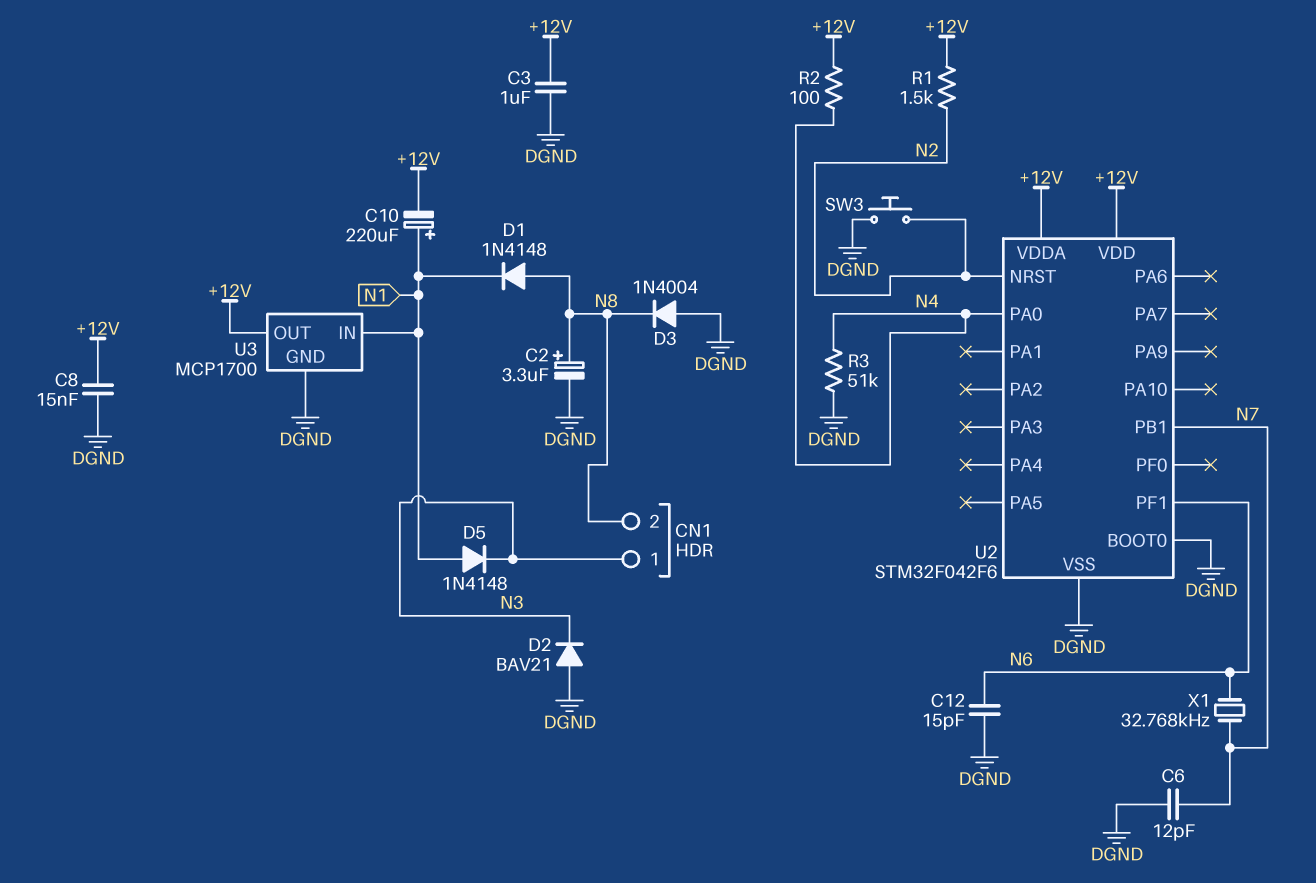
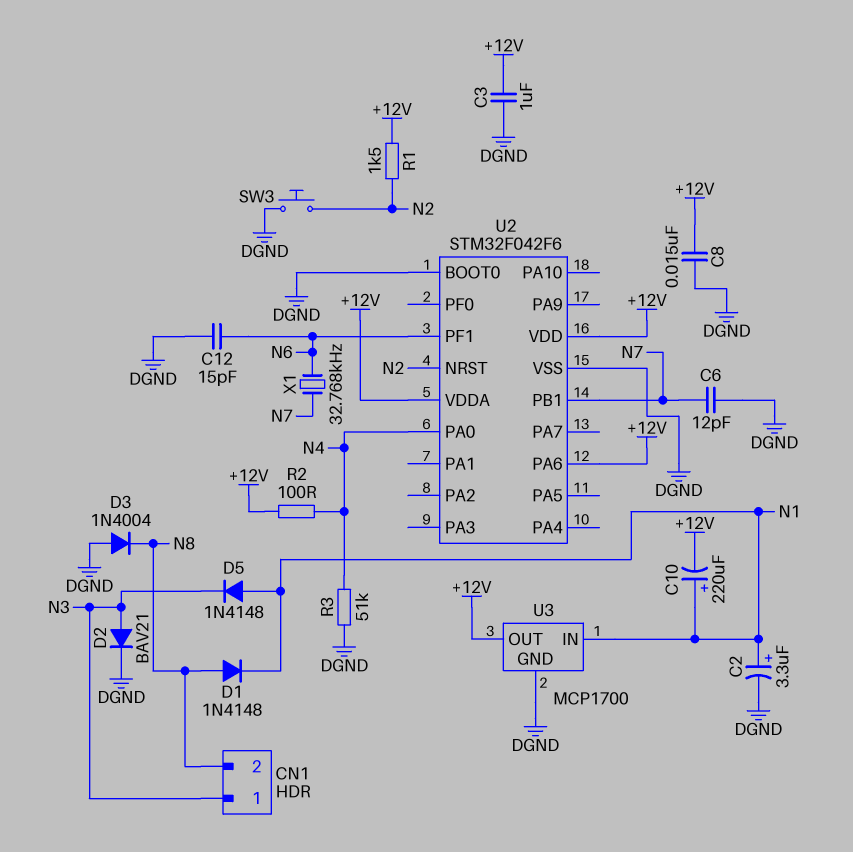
C2: 3.3uF (plus N8, minus DGND) -> 3.3uF (plus N1, minus DGND)
D2: diode BAV21 (A DGND, K N3) -> diode BAV21 (A N3, K DGND)
U2 pin PA6: none -> +12V

